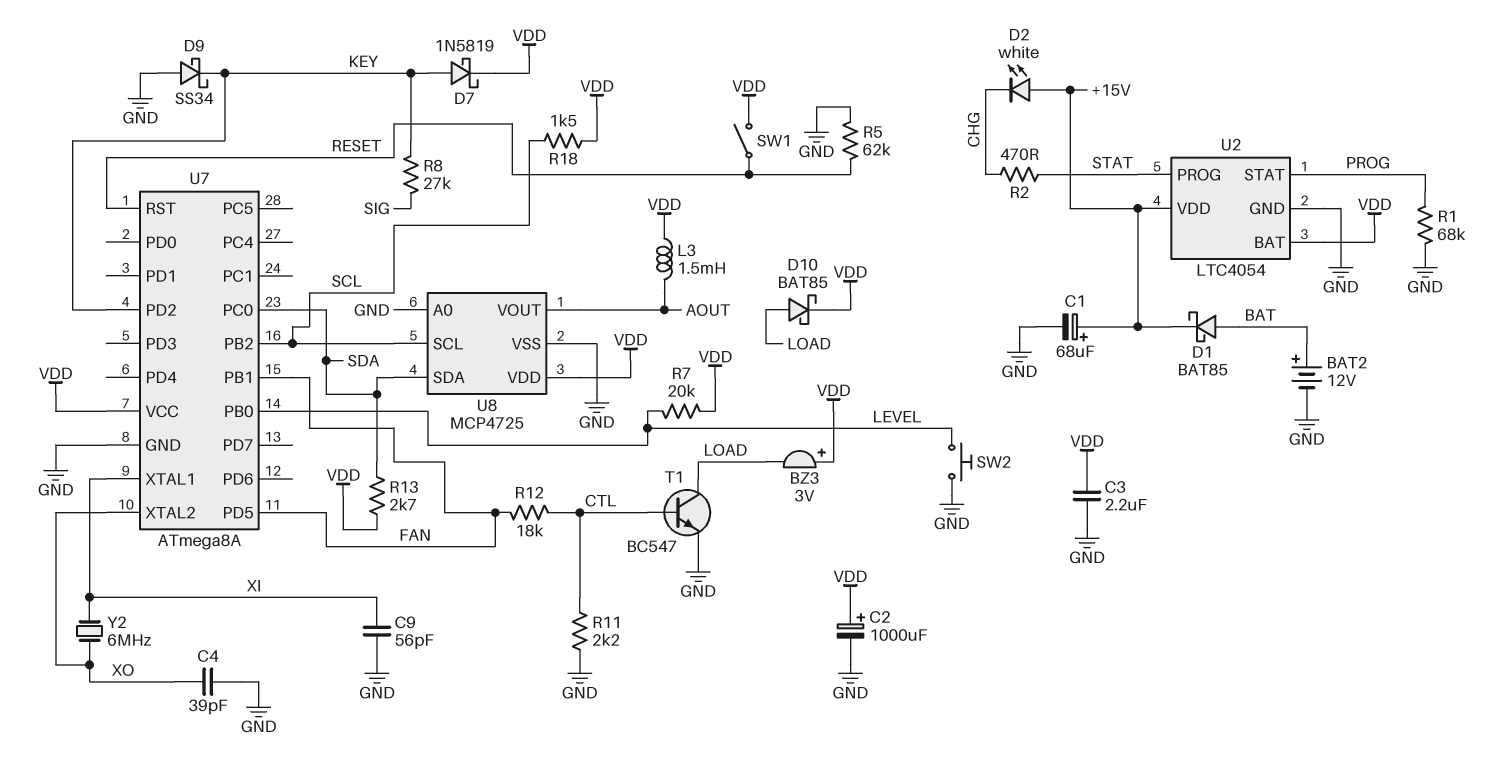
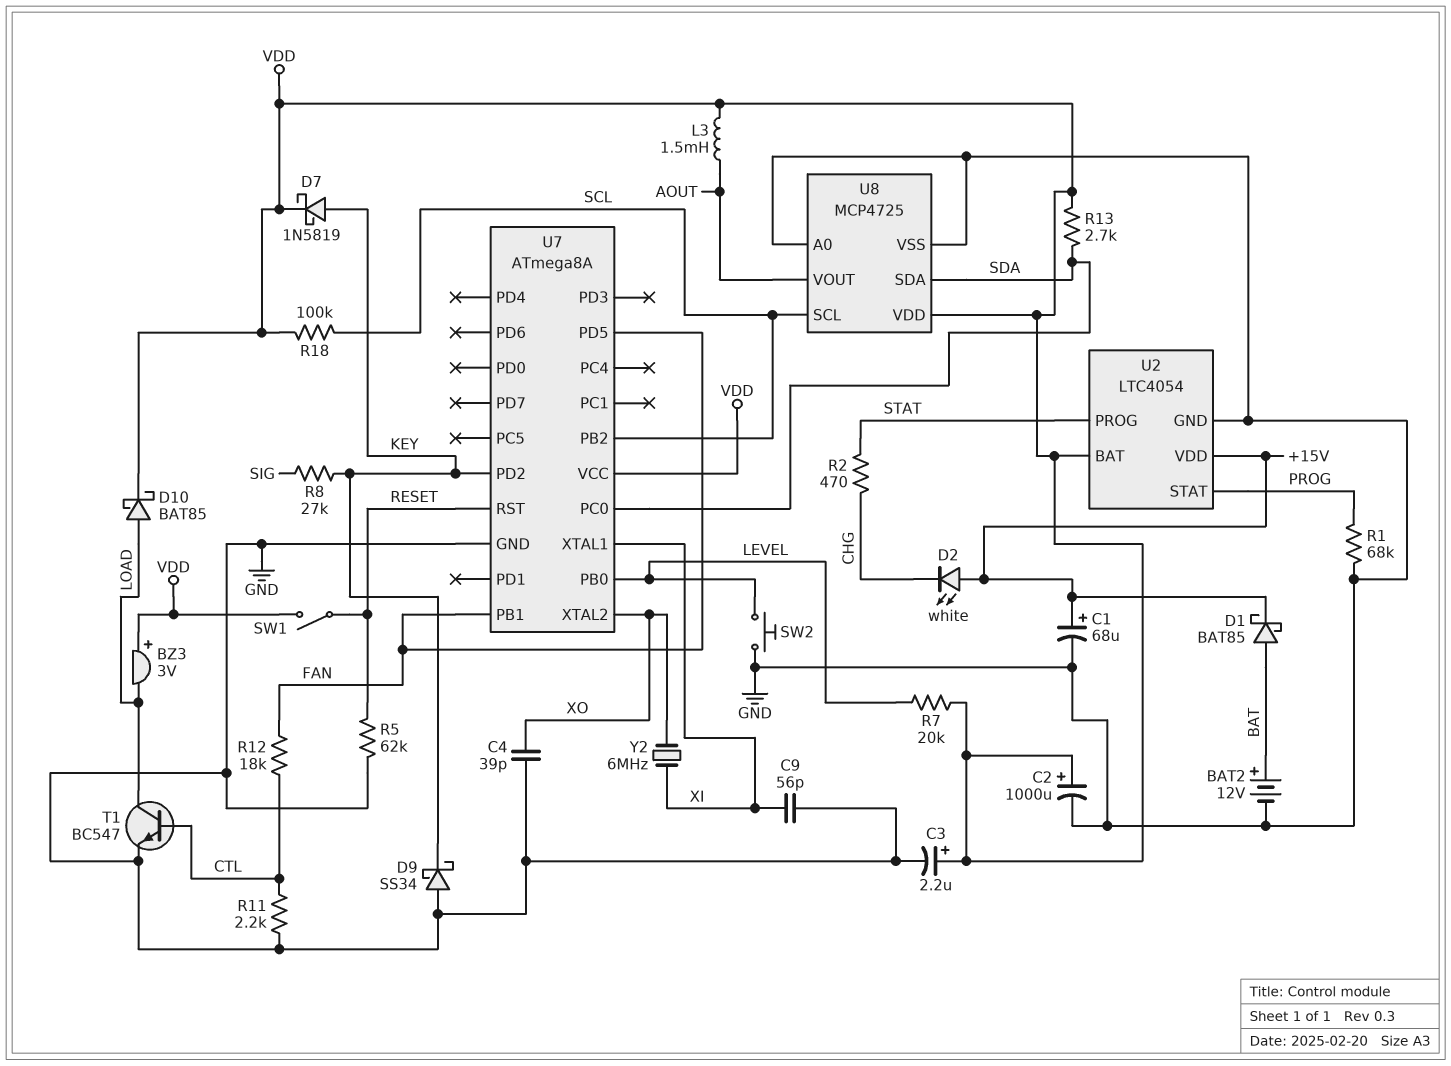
C3: 2.2uF (GND, VDD) -> 2.2uF (plus VDD, minus GND)
R18: 1.5k (SCL, VDD) -> 100k (SCL, VDD)

